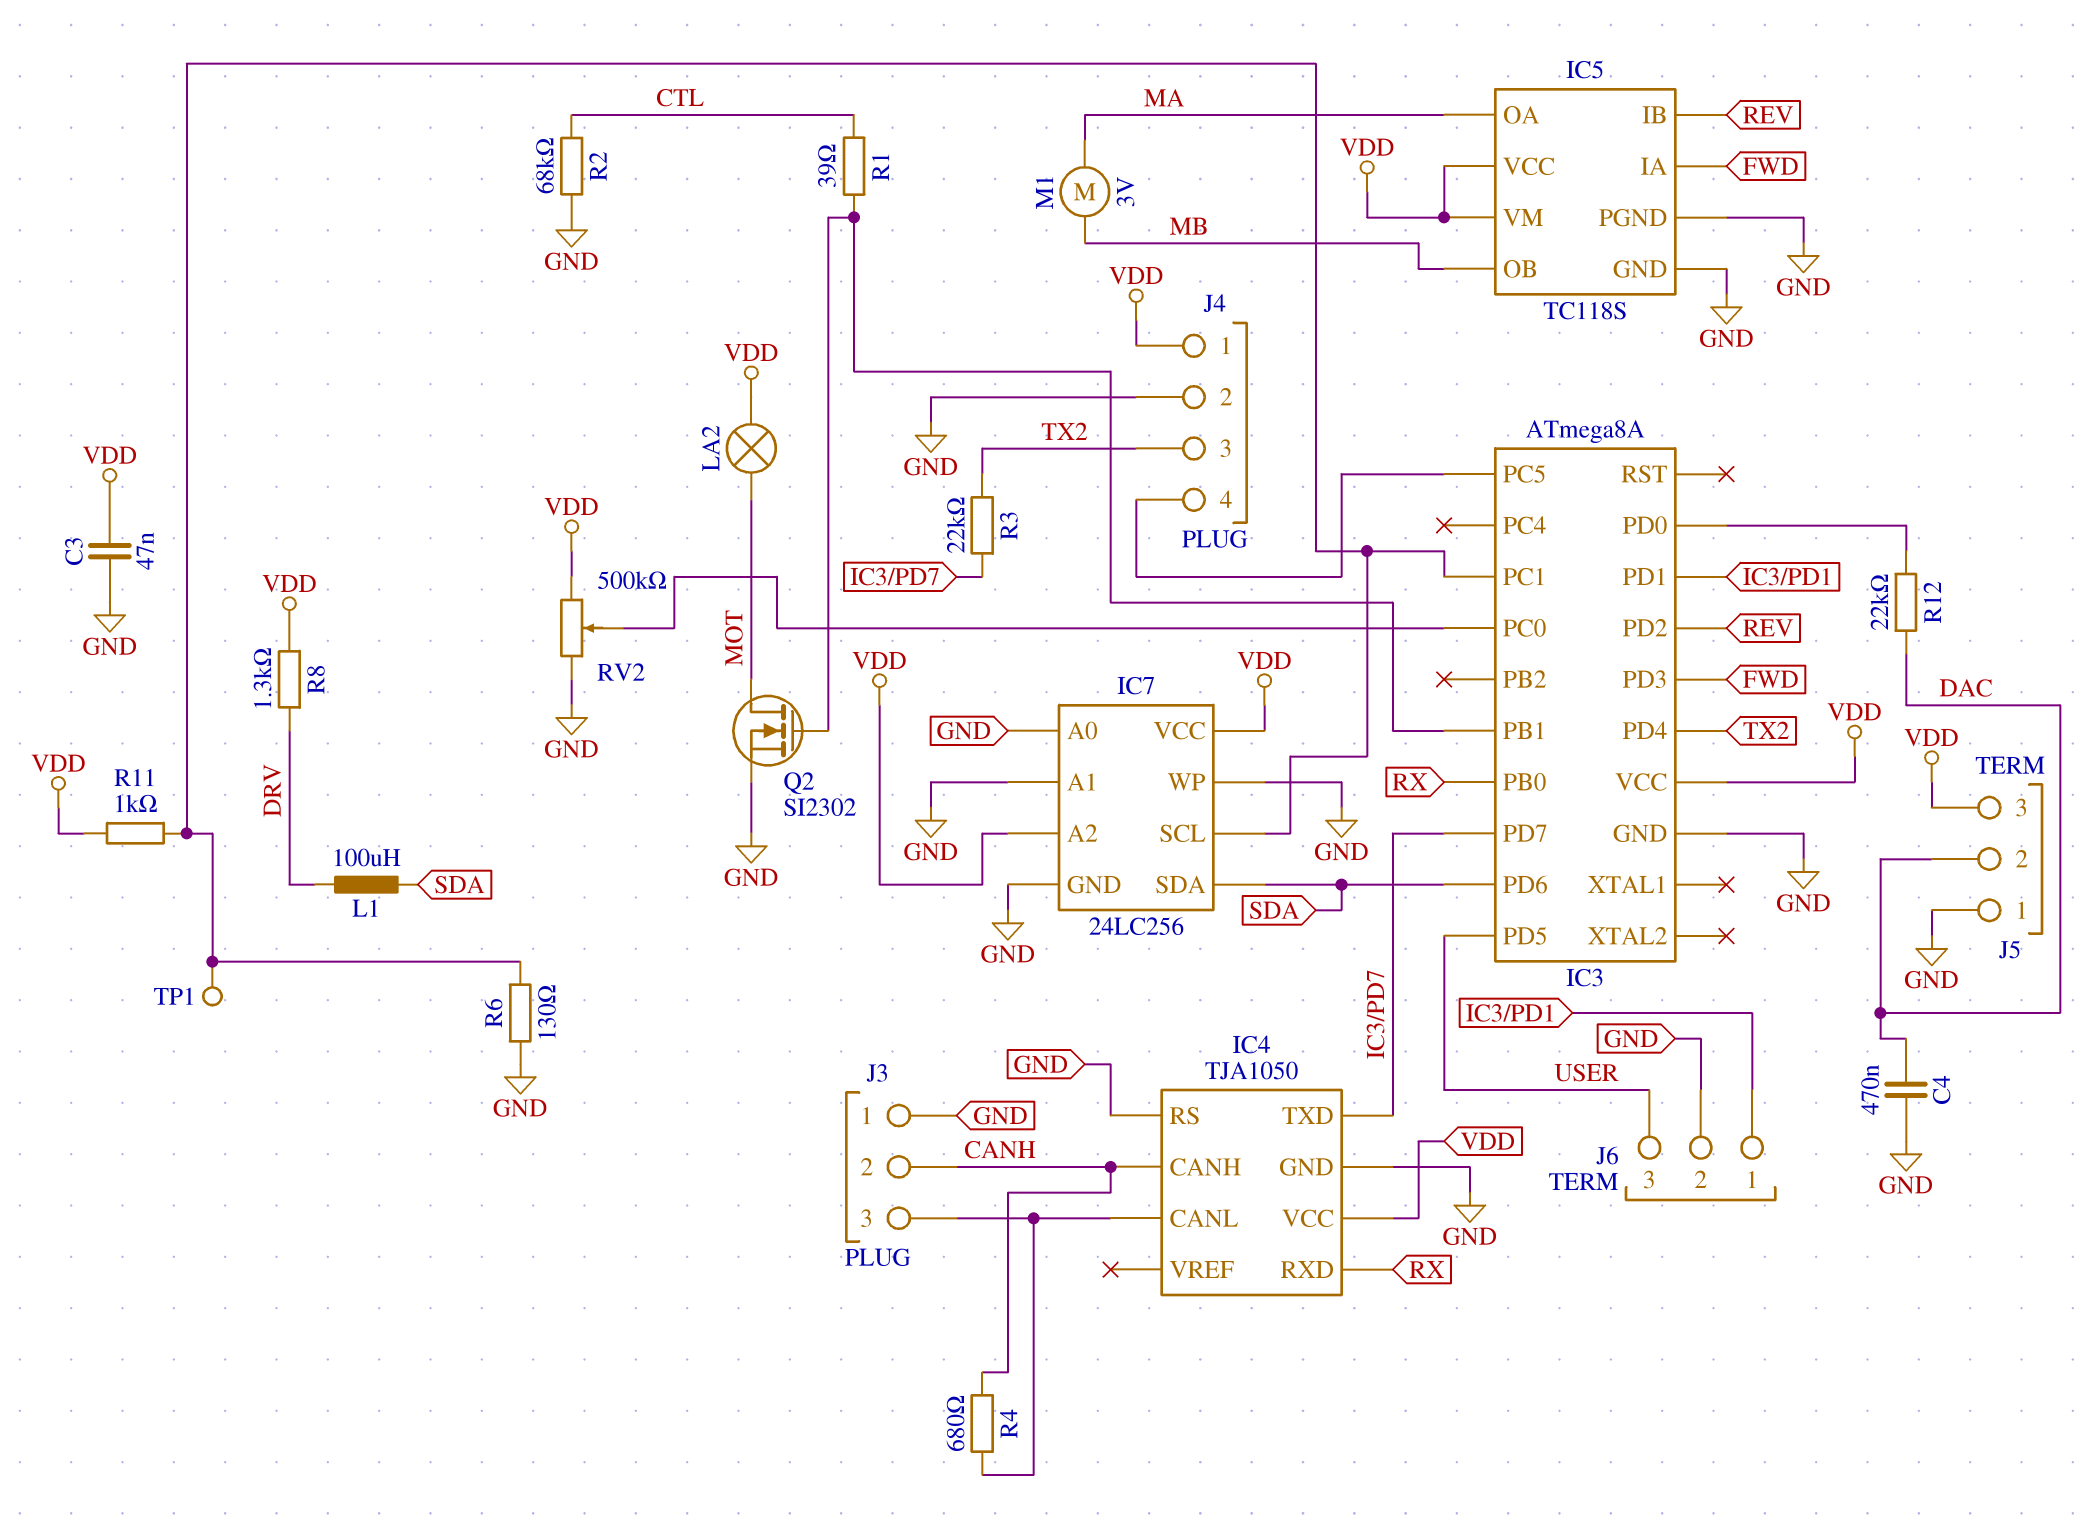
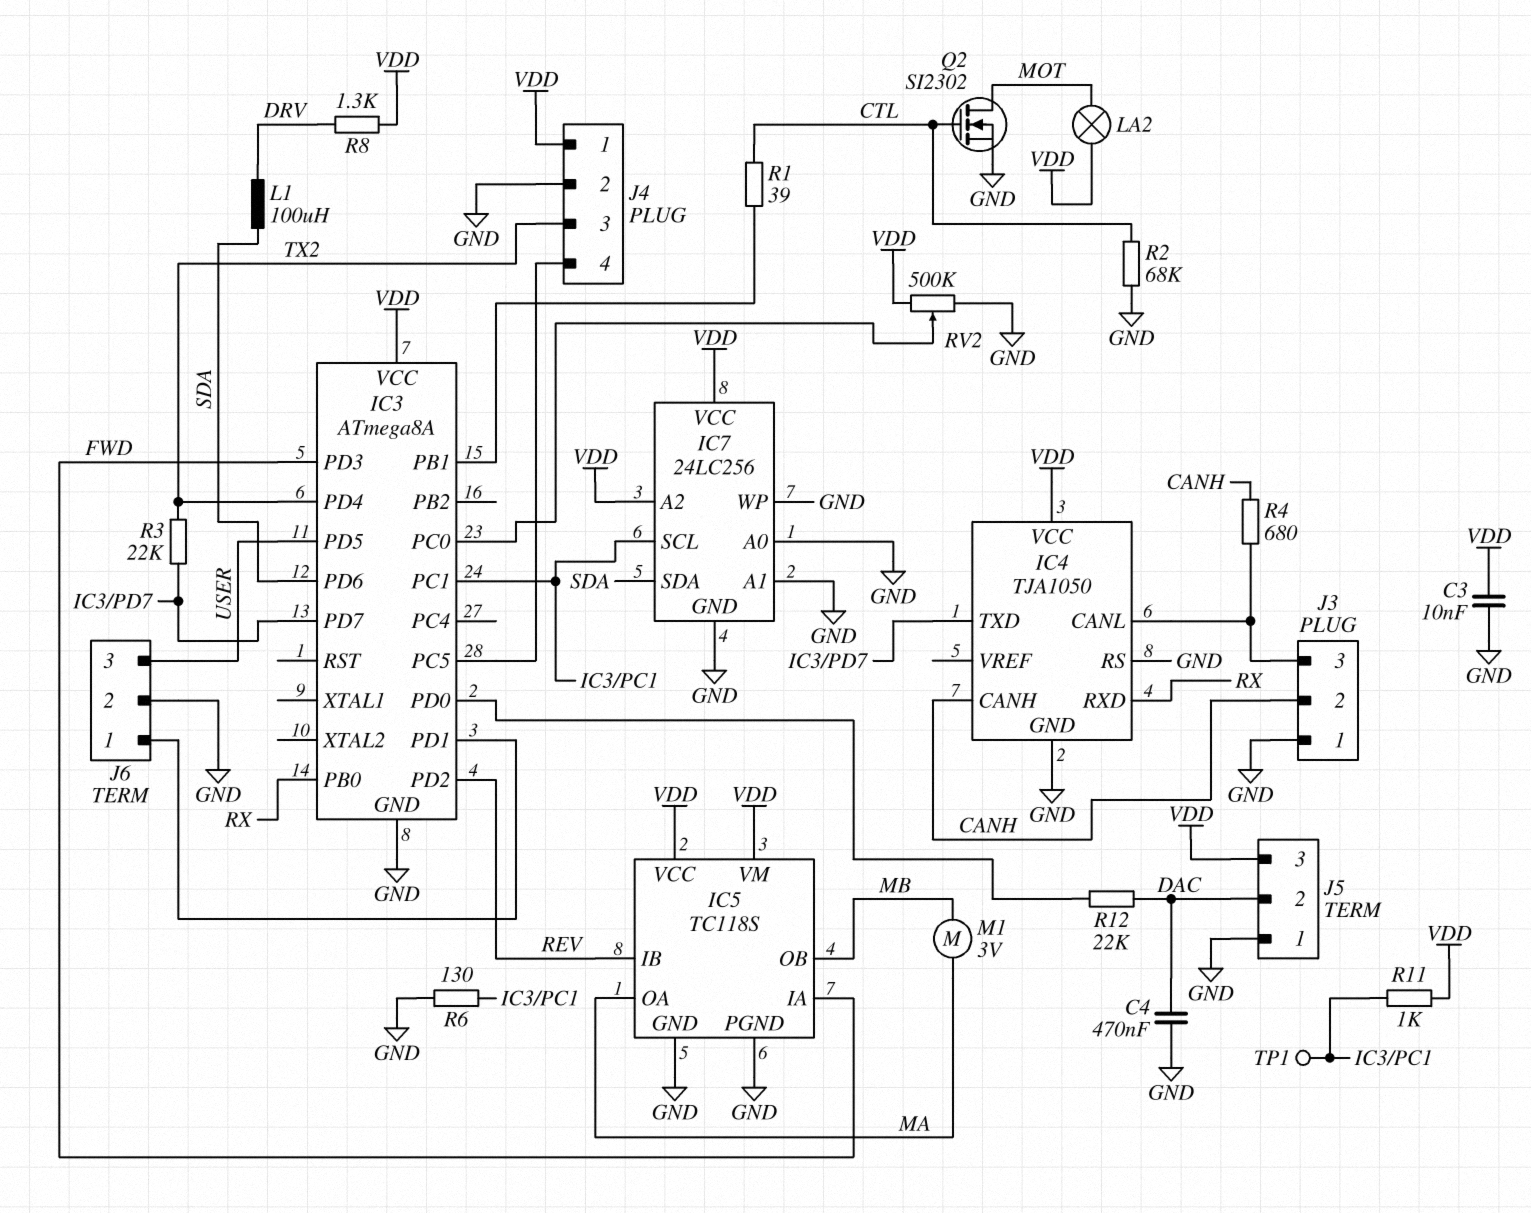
C3: 47nF (GND, VDD) -> 10nF (GND, VDD)
Q2: NMOS SI2302 (G IC3/PB1, D MOT, S GND) -> NMOS SI2302 (G CTL, D MOT, S GND)

